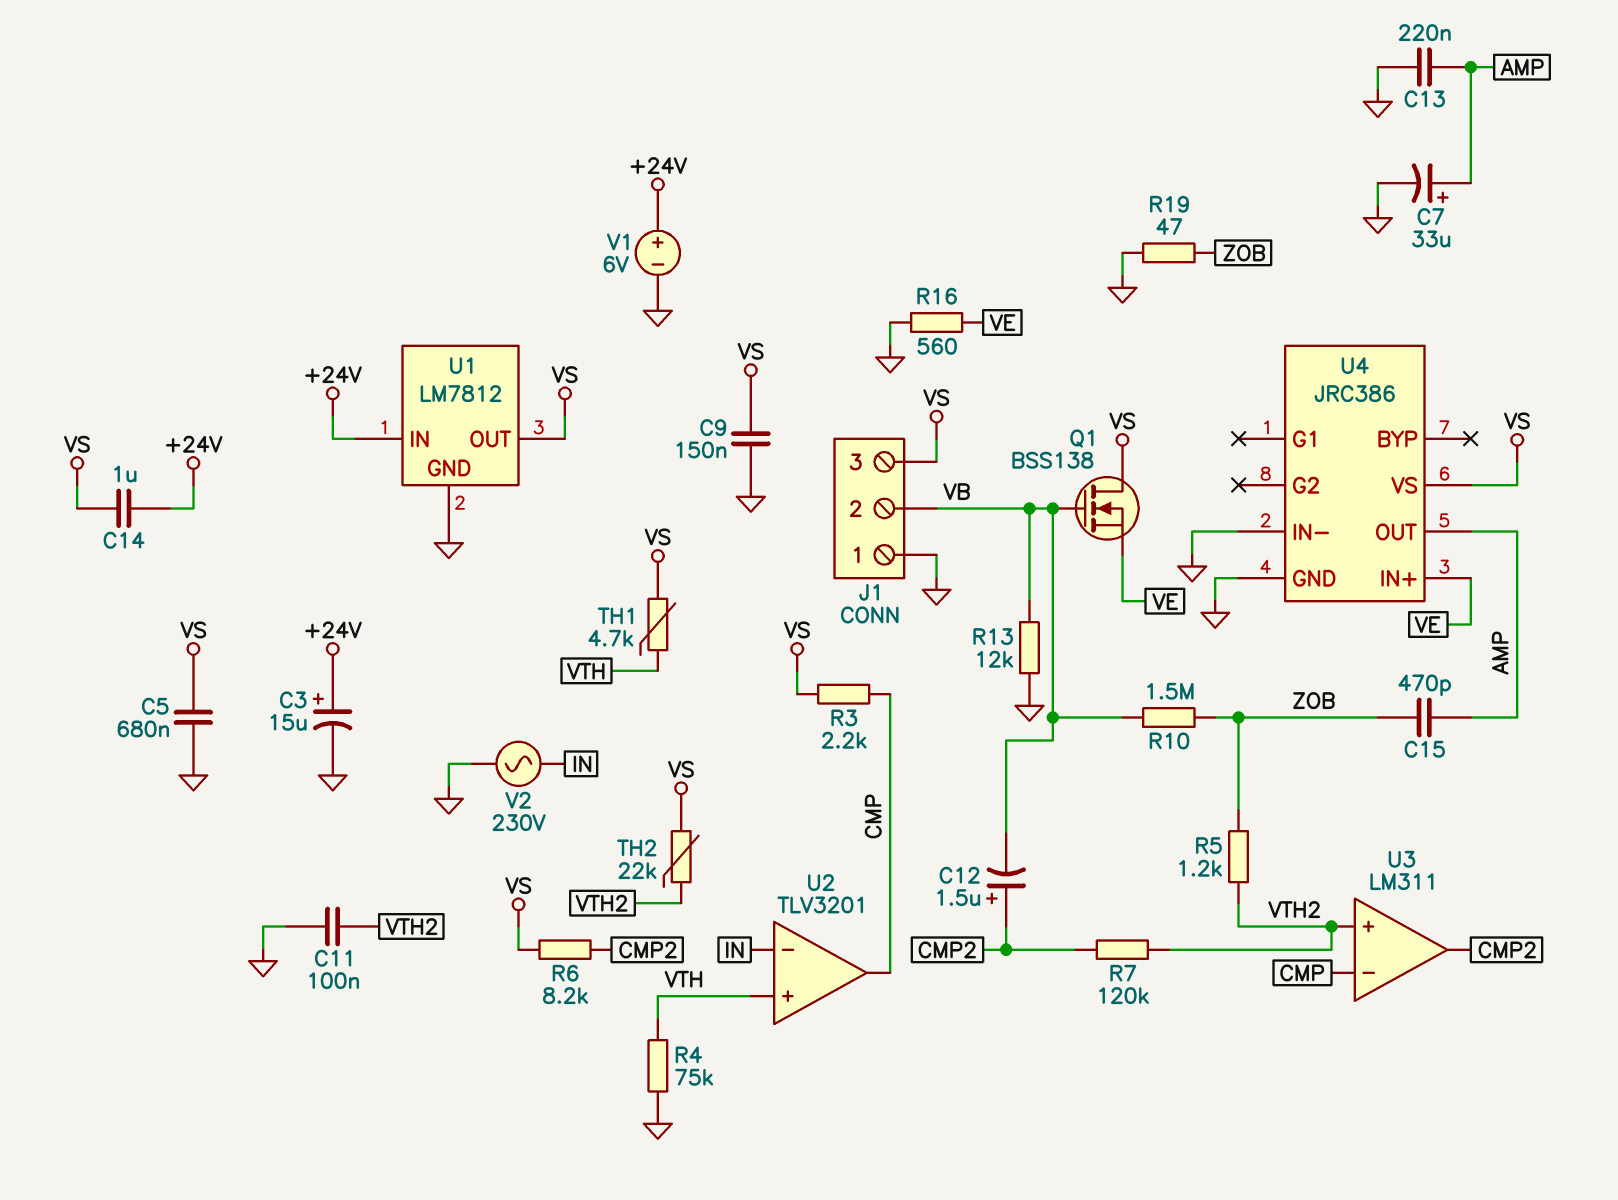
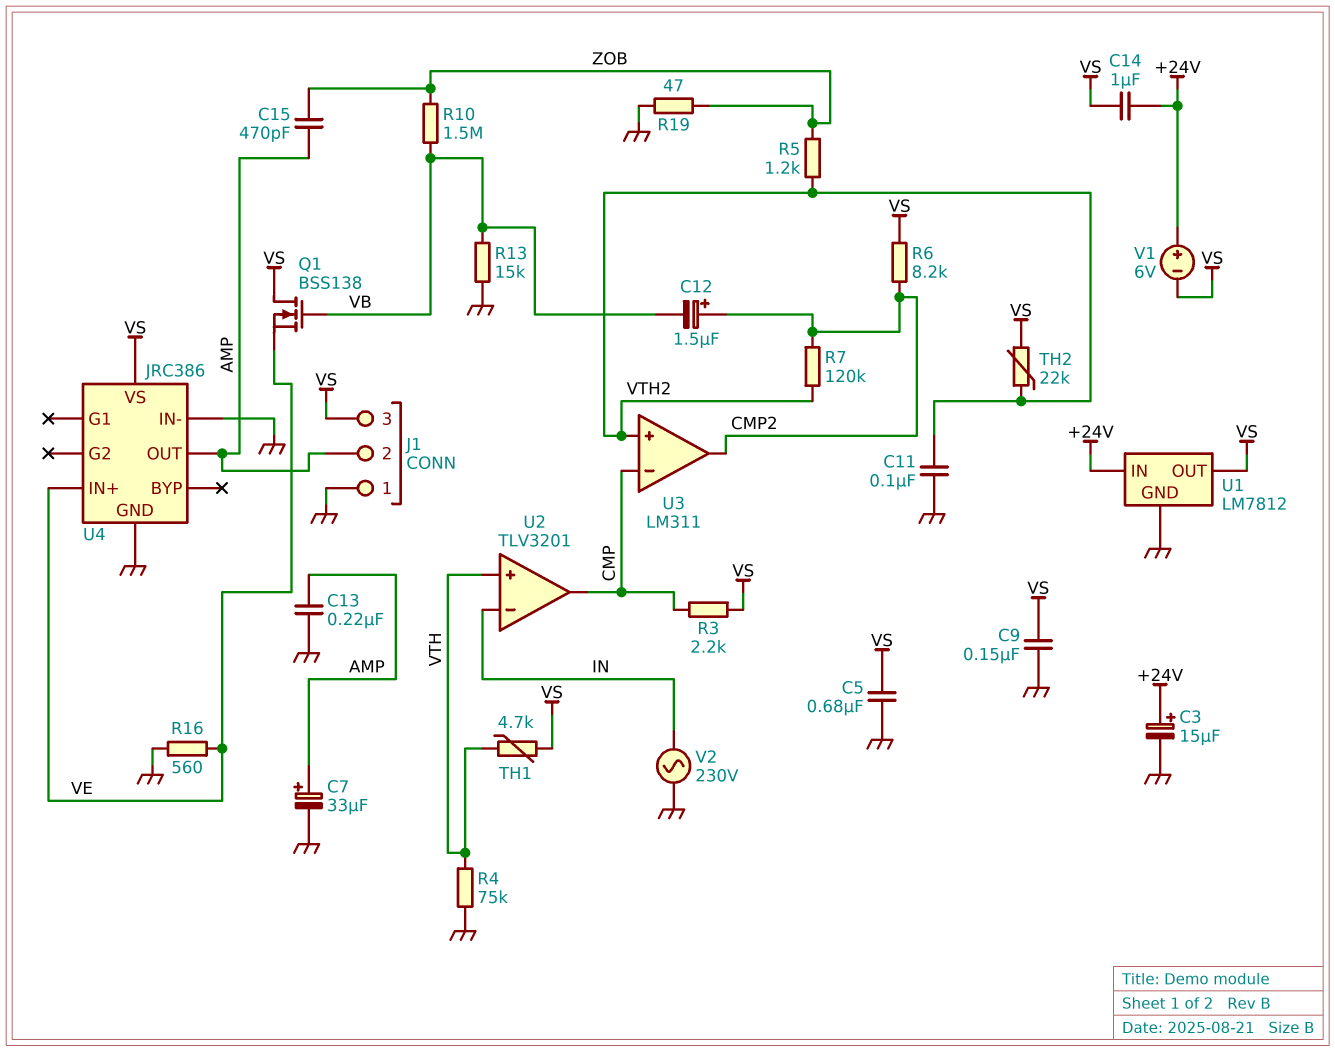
J1 pin 2: VB -> AMP
R13: 12k (GND, VB) -> 15k (GND, VB)
V1: 6V (plus +24V, minus GND) -> 6V (plus +24V, minus VS)

